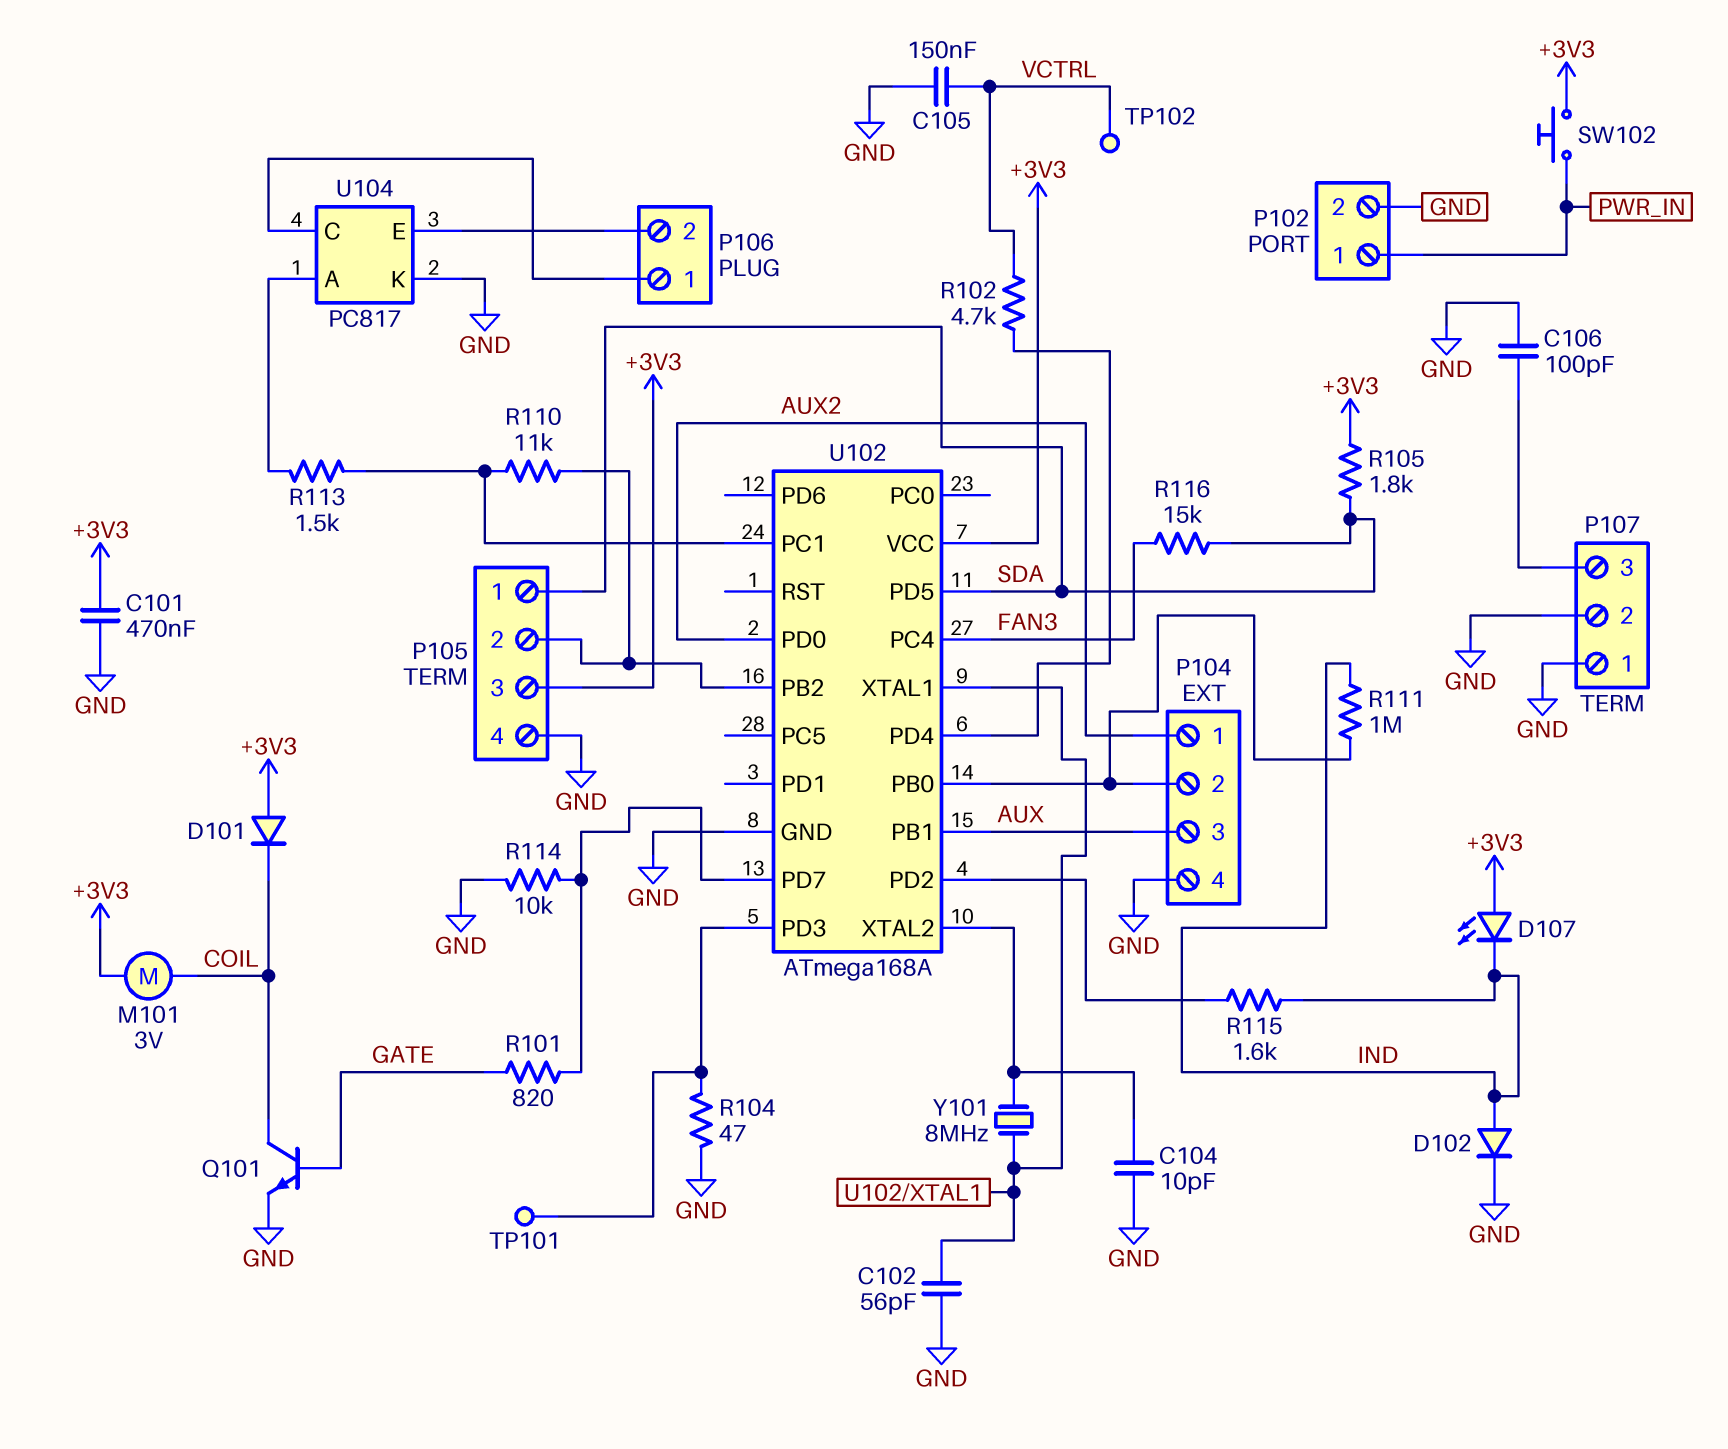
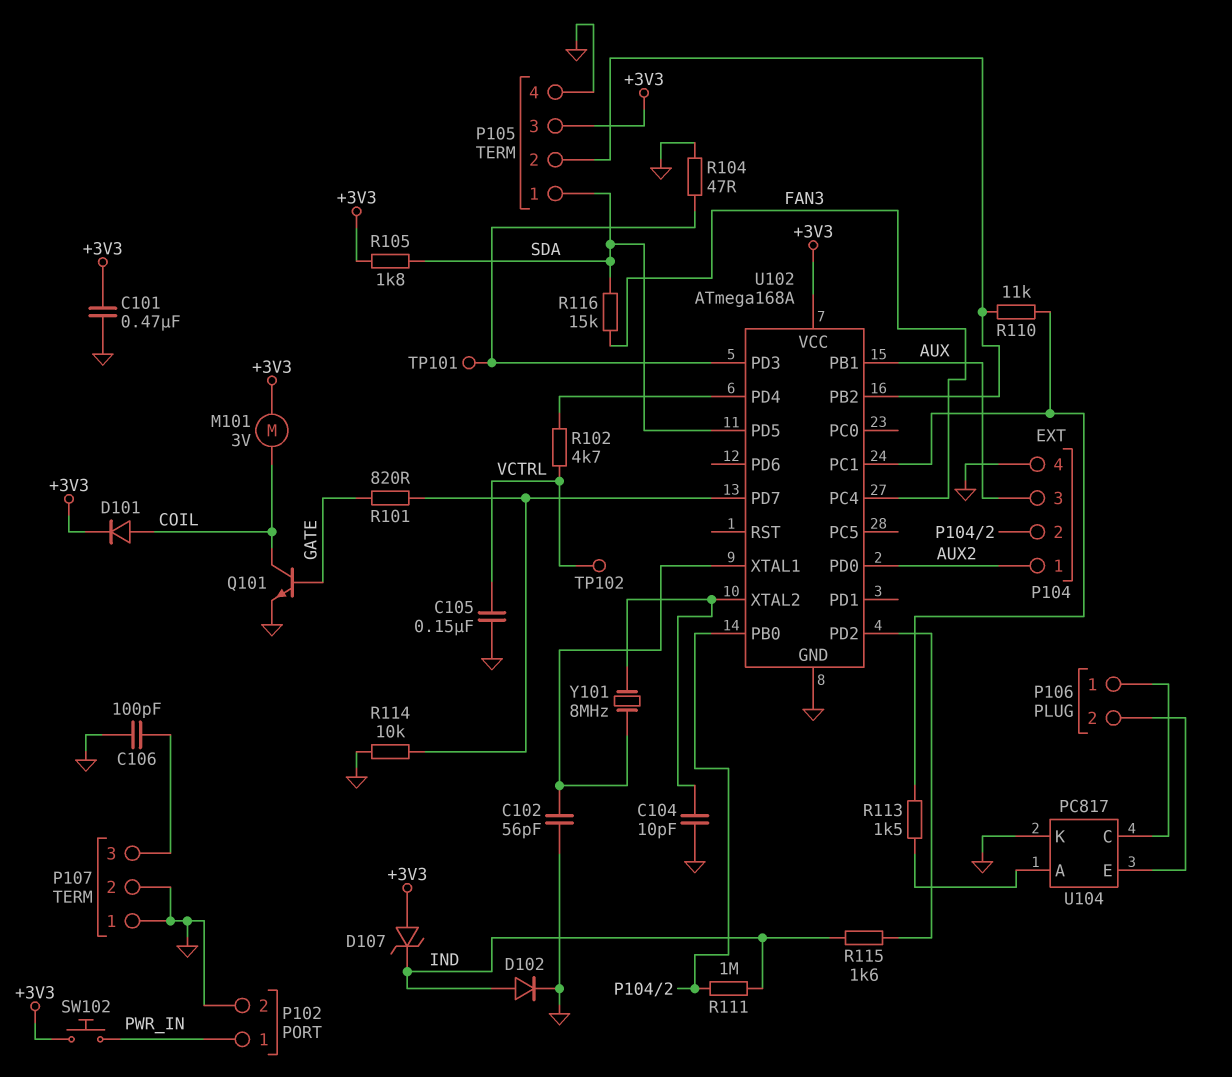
D101: diode (A +3V3, K COIL) -> diode (A COIL, K +3V3)
D107: LED (A +3V3, K IND) -> zener (A +3V3, K IND)

